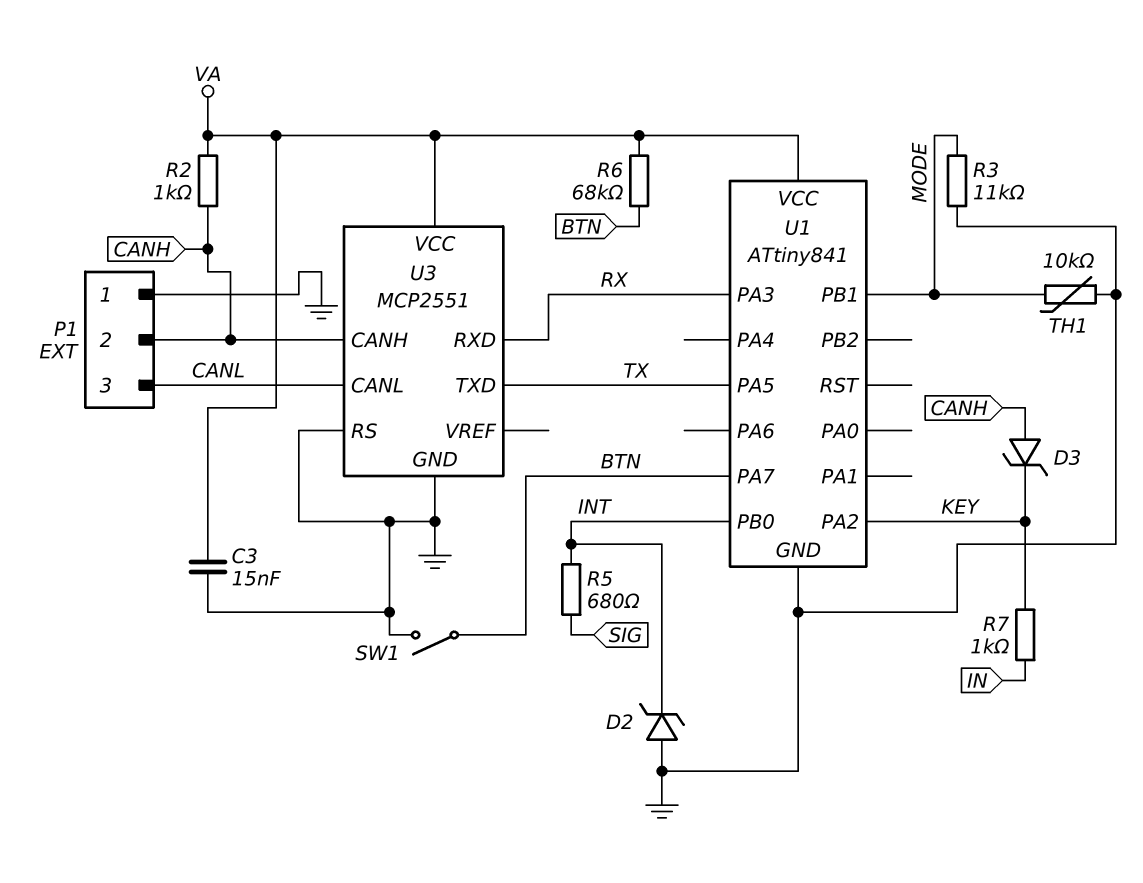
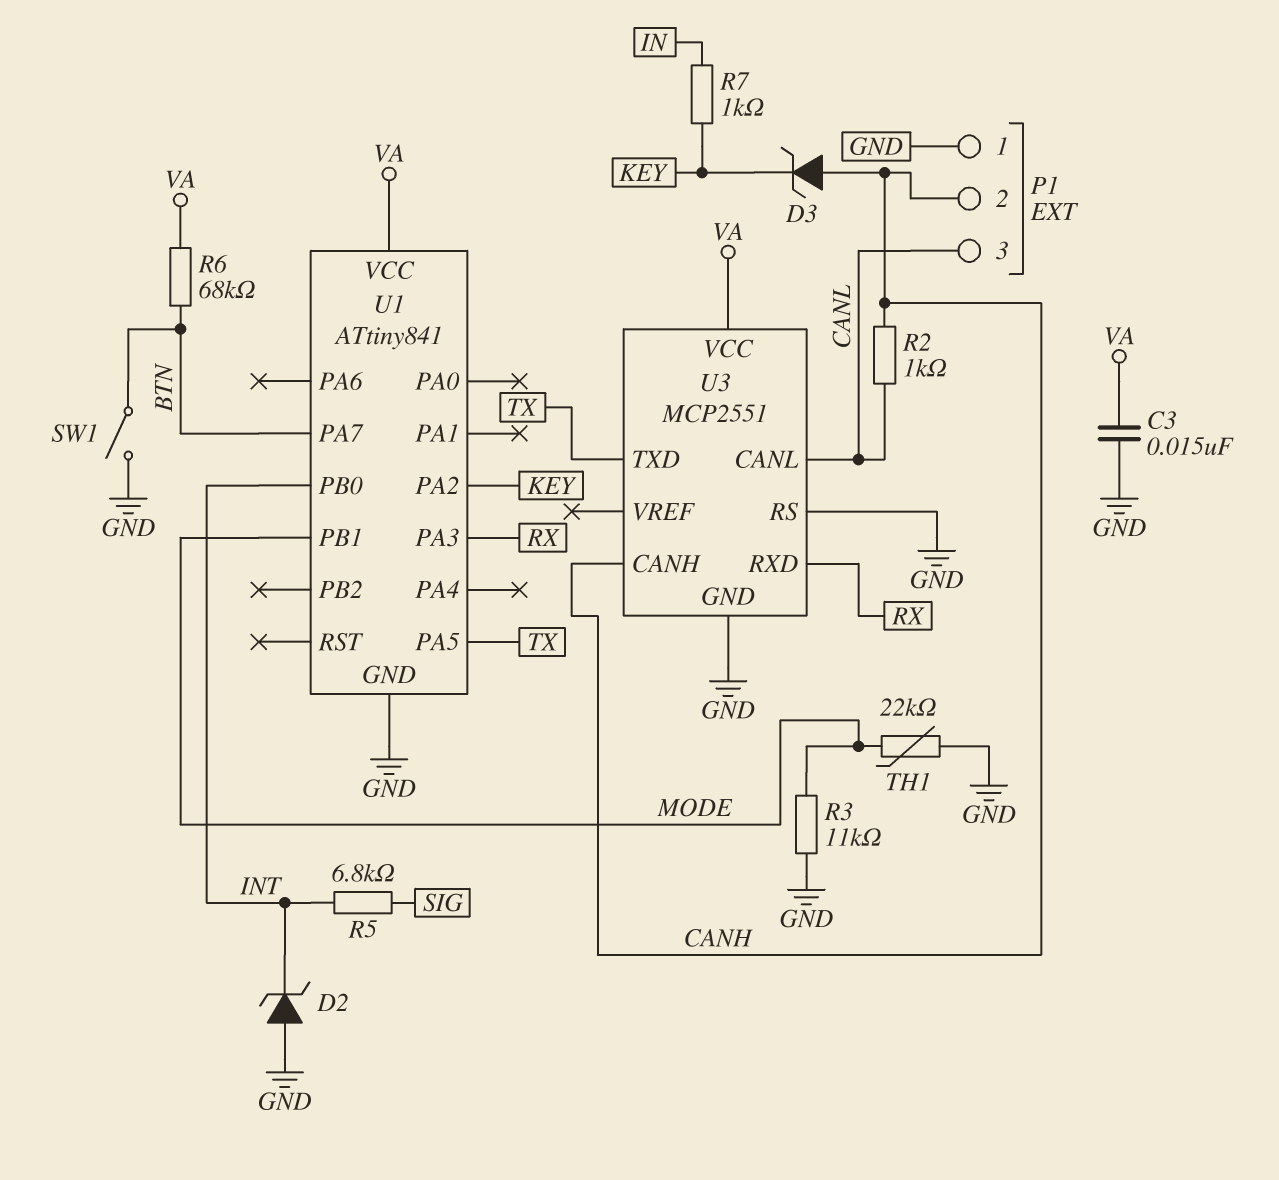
R2: 1k (CANH, VA) -> 1k (CANH, CANL)
R5: 680 (INT, SIG) -> 6.8k (INT, SIG)
TH1: 10k (GND, MODE) -> 22k (GND, MODE)

